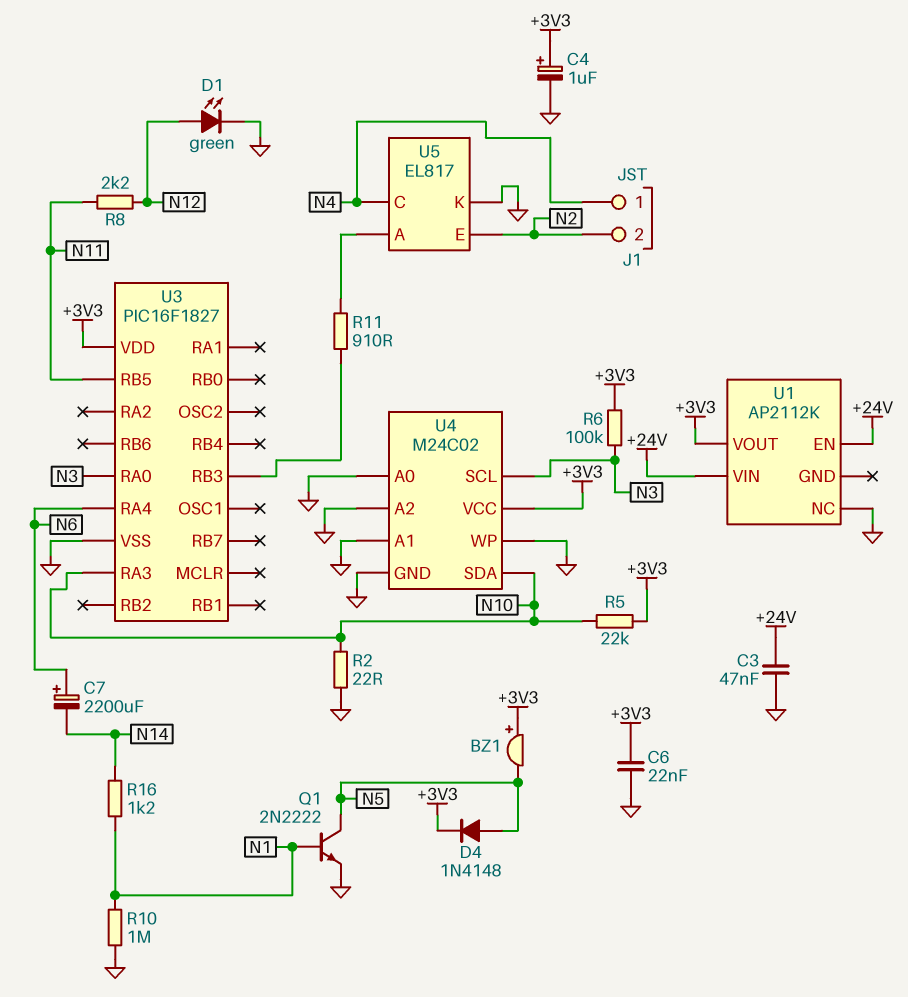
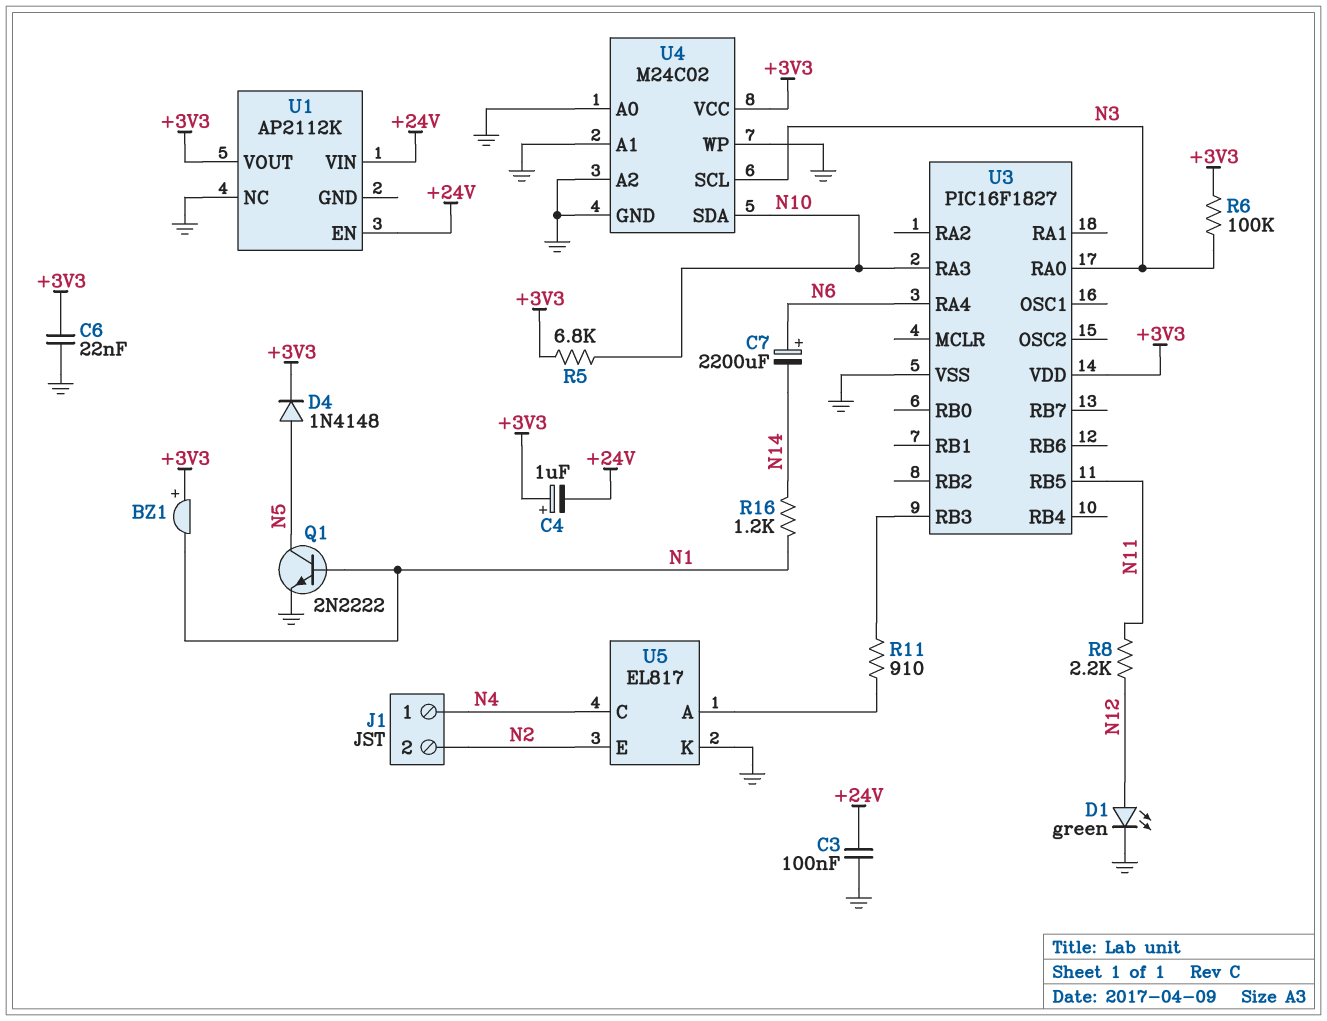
BZ1: buzzer (plus +3V3, minus N5) -> buzzer (plus +3V3, minus N1)
C3: 47nF (+24V, GND) -> 100nF (+24V, GND)
C4: 1uF (plus +3V3, minus GND) -> 1uF (plus +3V3, minus +24V)
R2: 22 (GND, N10) -> none
R5: 22k (+3V3, N10) -> 6.8k (+3V3, N10)
R10: 1M (GND, N1) -> none

